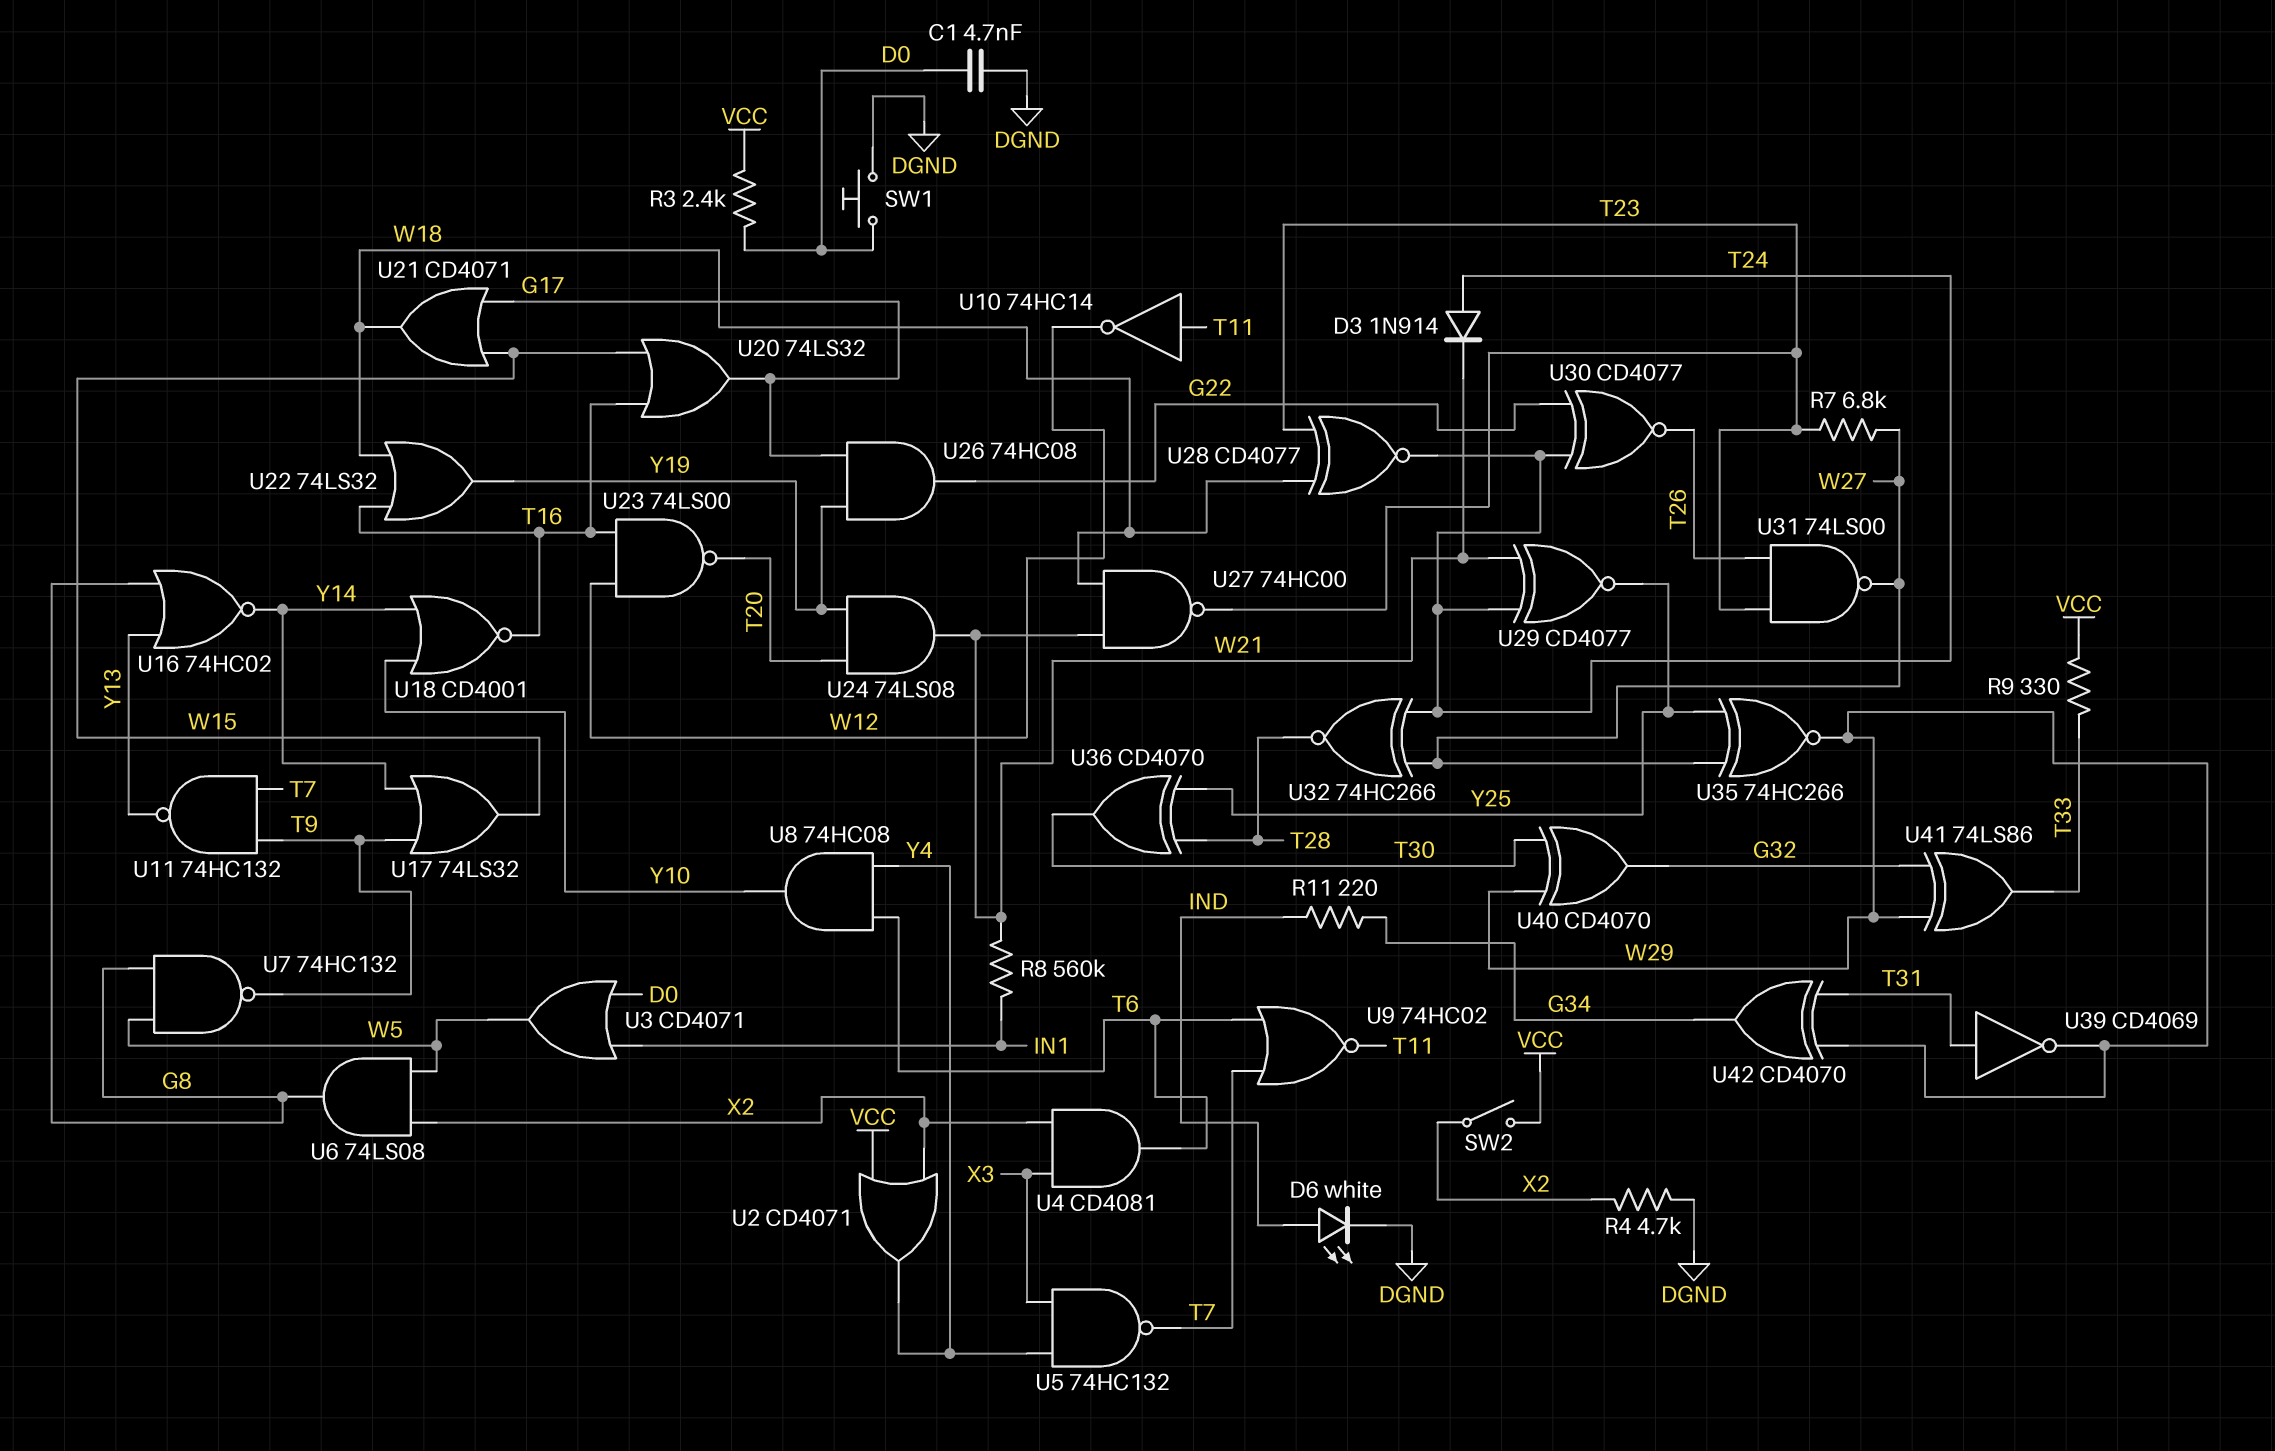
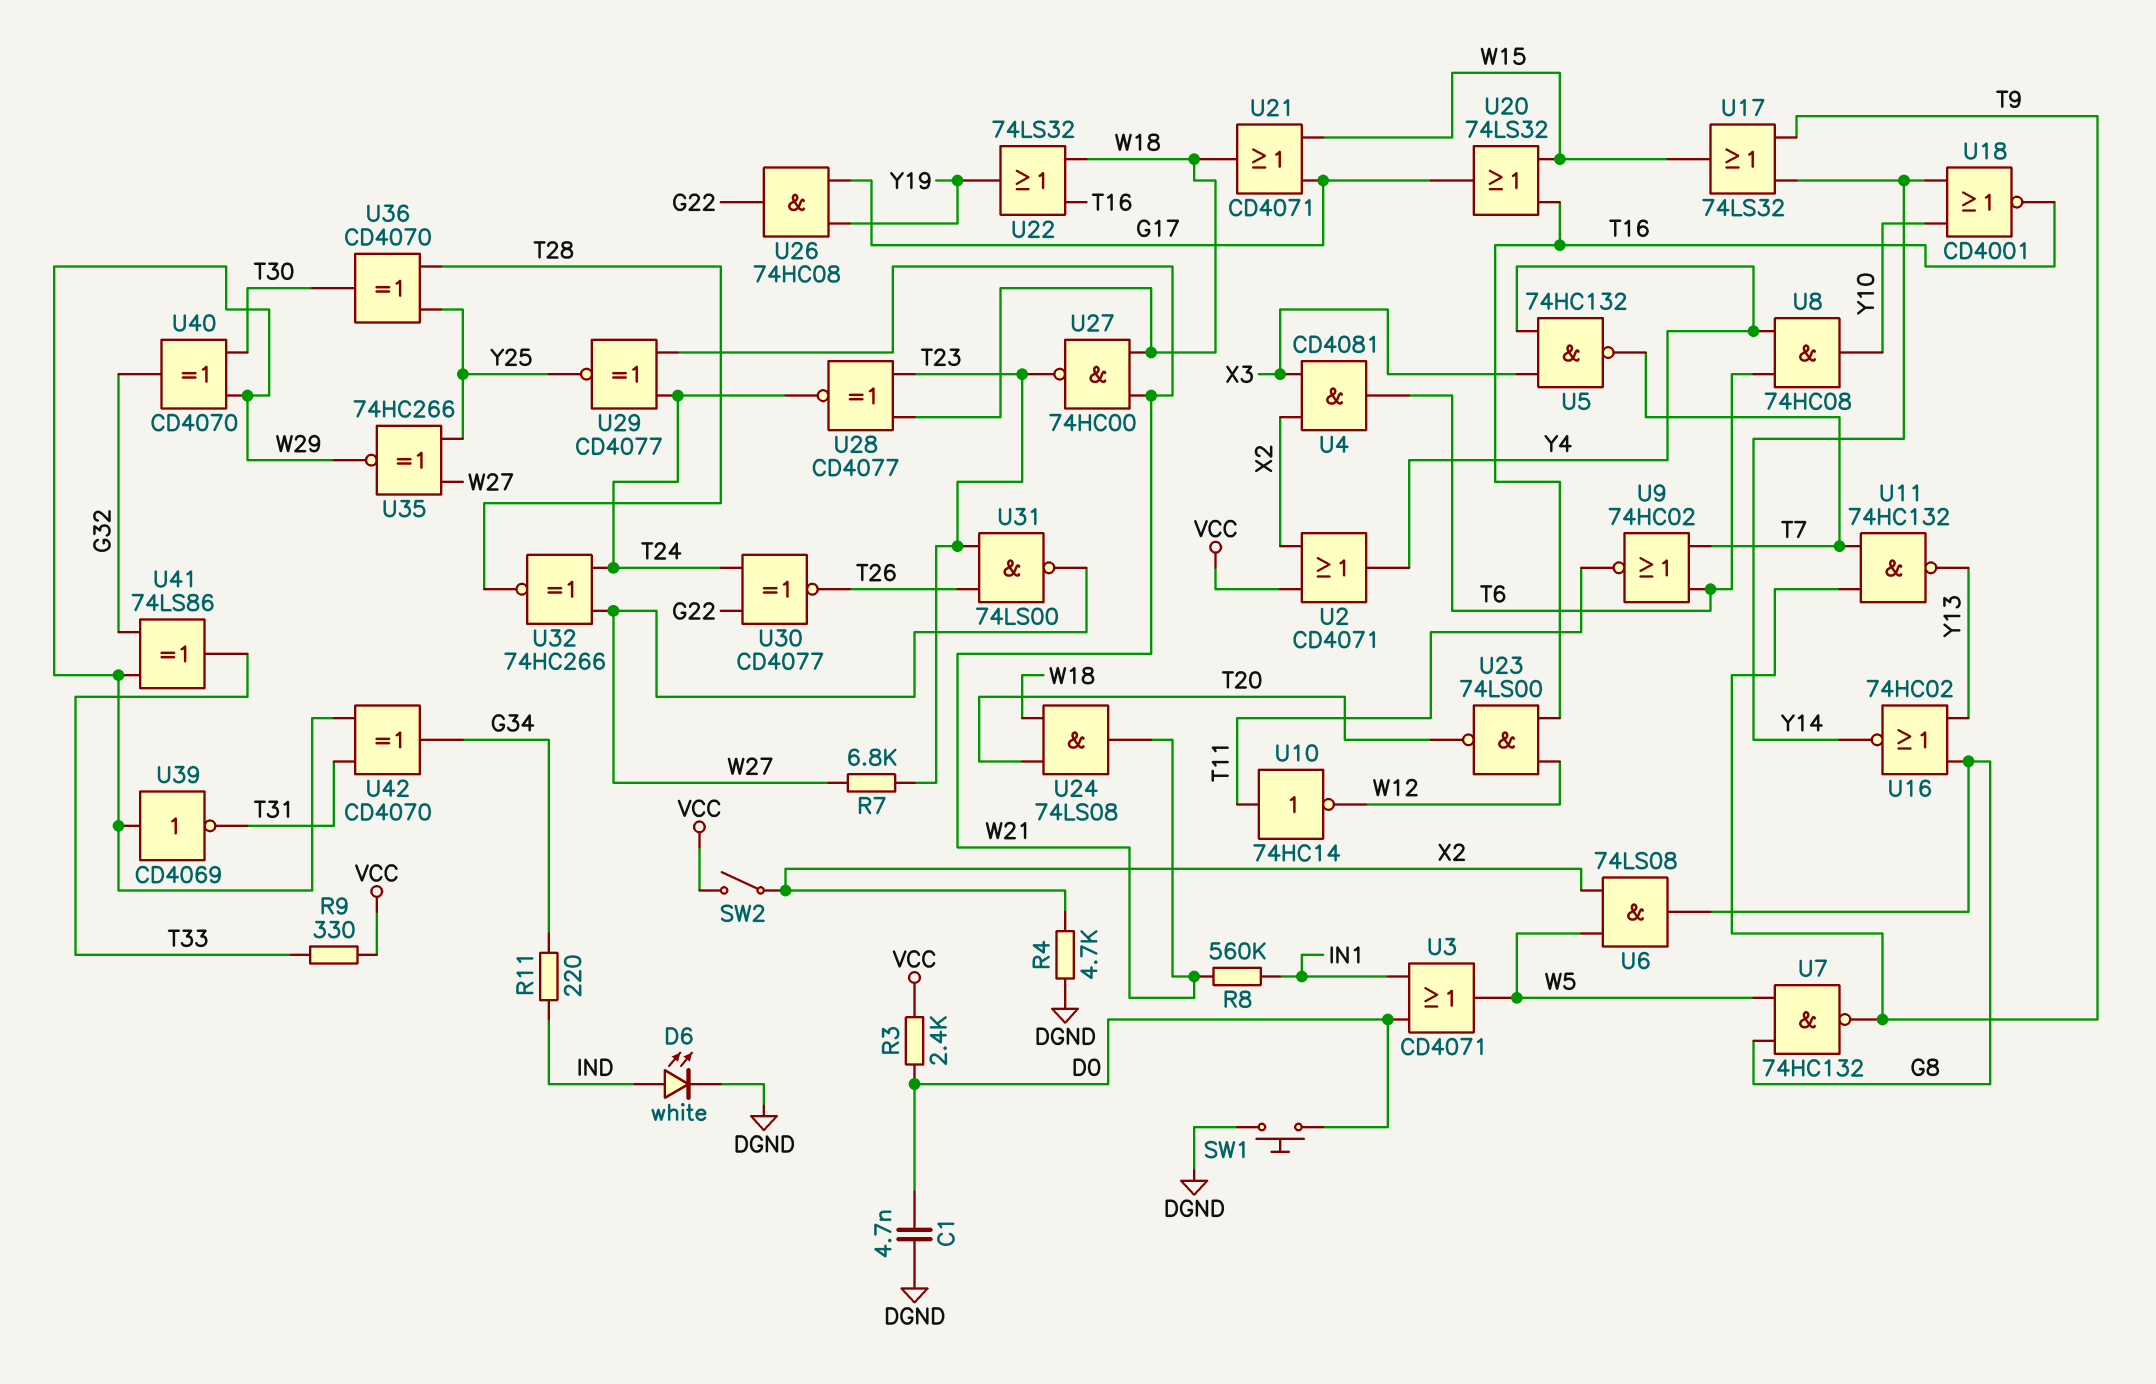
D3: diode 1N914 (A T24, K W21) -> none
U24: AND 74LS08 (in T20, in Y19, out W21) -> AND 74LS08 (in T20, in W18, out W21)
U39: NOT CD4069 (in T31, out W29) -> NOT CD4069 (in W29, out T31)

